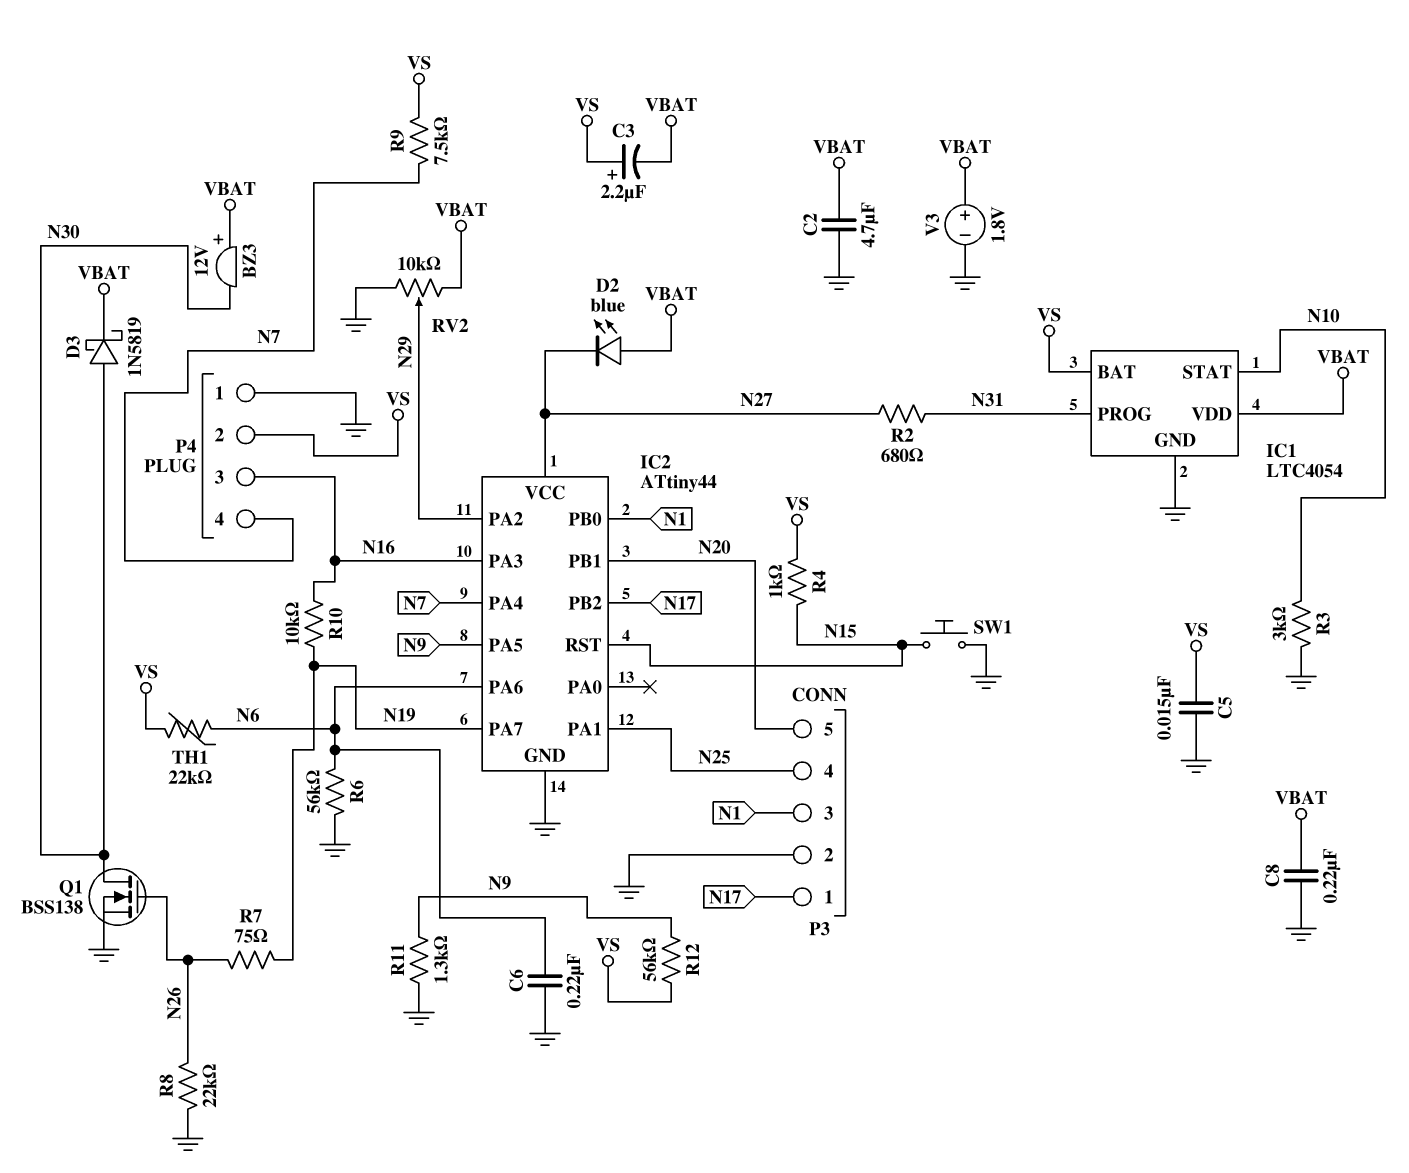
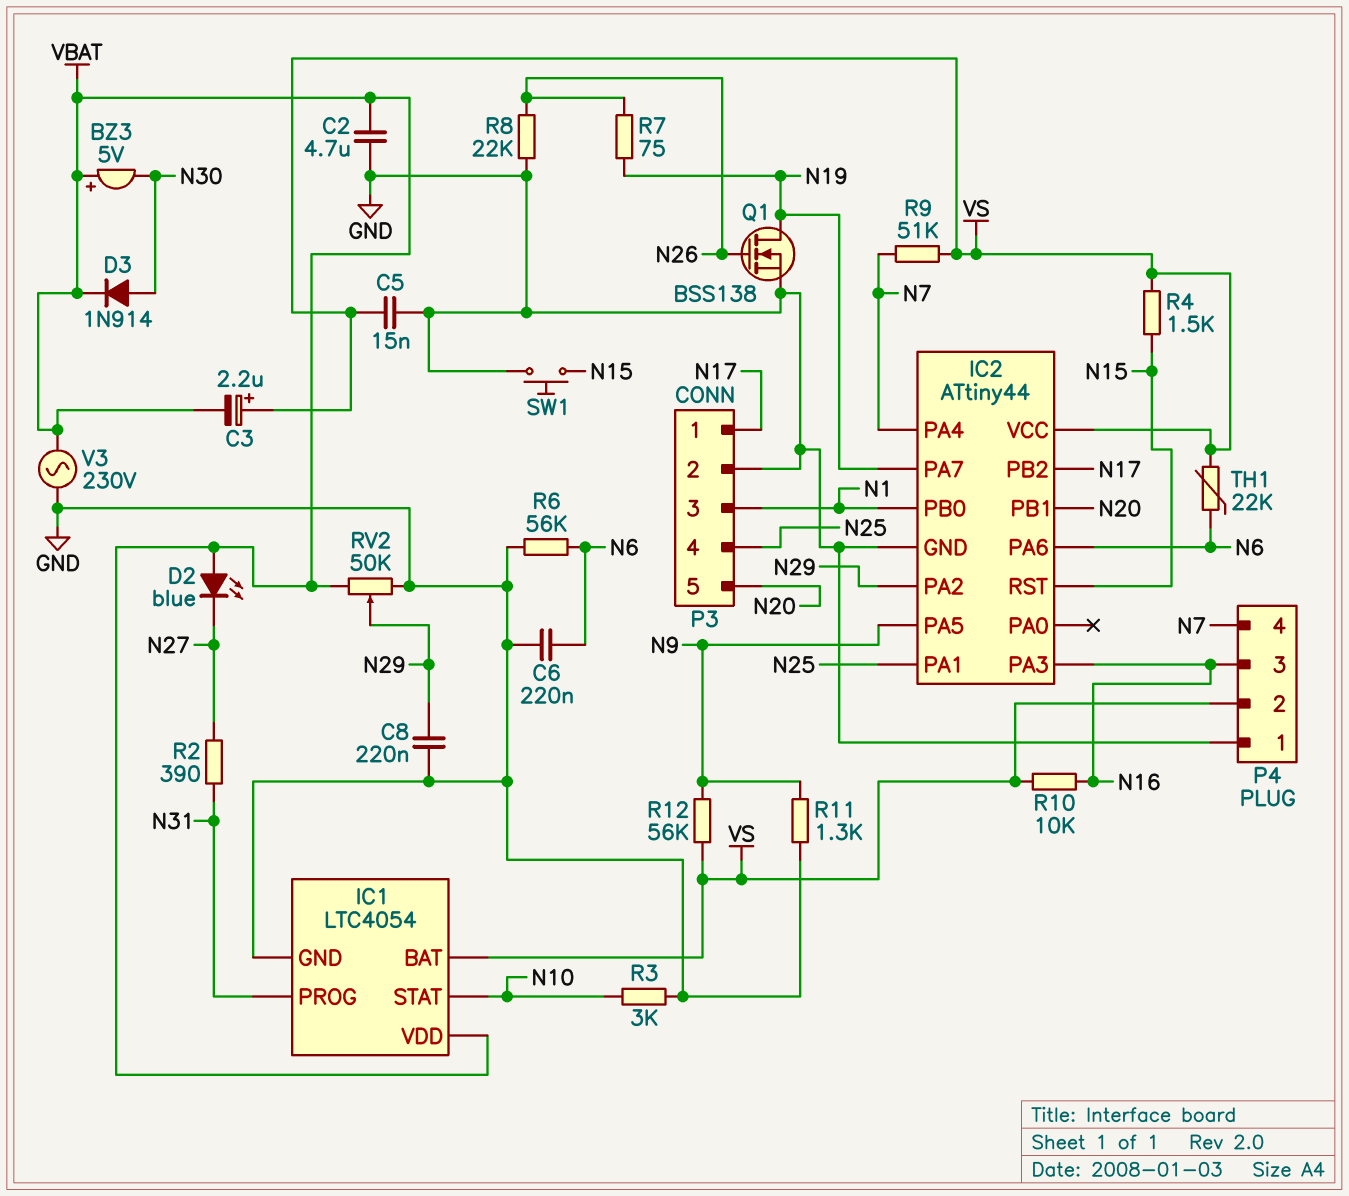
BZ3: buzzer 12V (plus VBAT, minus N30) -> buzzer 5V (plus VBAT, minus N30)
C8: 220nF (GND, VBAT) -> 220nF (GND, N29)
D3: schottky 1N5819 (A N30, K VBAT) -> diode 1N914 (A N30, K VBAT)
IC2 pin VCC: N27 -> VS
Q1: NMOS BSS138 (G N26, D N30, S GND) -> NMOS BSS138 (G N26, D N19, S GND)
R2: 680 (N27, N31) -> 390 (N27, N31)
R4: 1k (N15, VS) -> 1.5k (N15, VS)
R9: 7.5k (N7, VS) -> 51k (N7, VS)
R10: 10k (N16, N19) -> 10k (N16, VS)
RV2: 10k (GND, VBAT, wiper N29) -> 50k (GND, VBAT, wiper N29)
V3: 1.8V (plus VBAT, minus GND) -> AC 230V (GND, VBAT)

